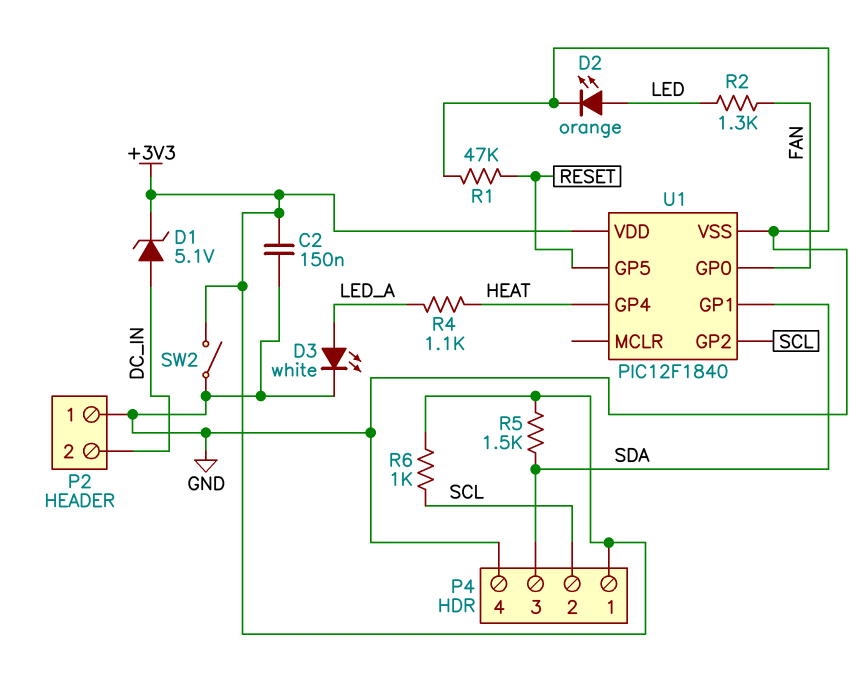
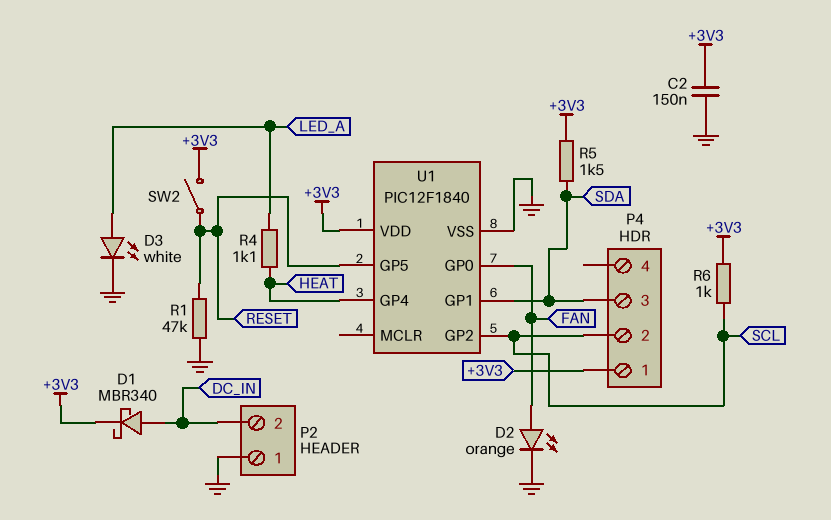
D1: zener 5.1V (A DC_IN, K +3V3) -> schottky MBR340 (A DC_IN, K +3V3)
D2: LED orange (A LED, K GND) -> LED orange (A FAN, K GND)
P4 pin 4: GND -> none
R2: 1.3k (FAN, LED) -> none
SW2: switch (+3V3, GND) -> switch (+3V3, RESET)

